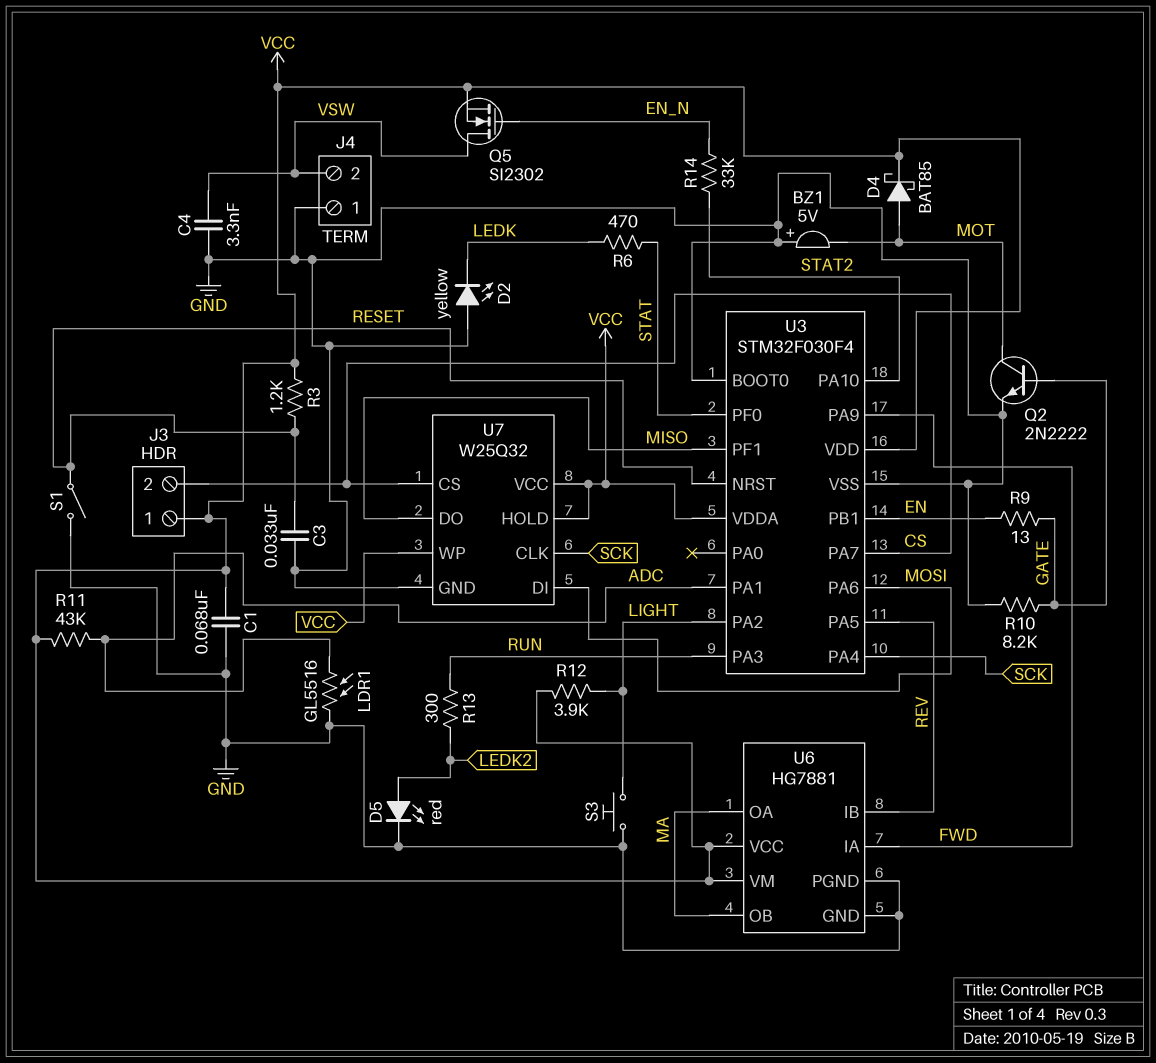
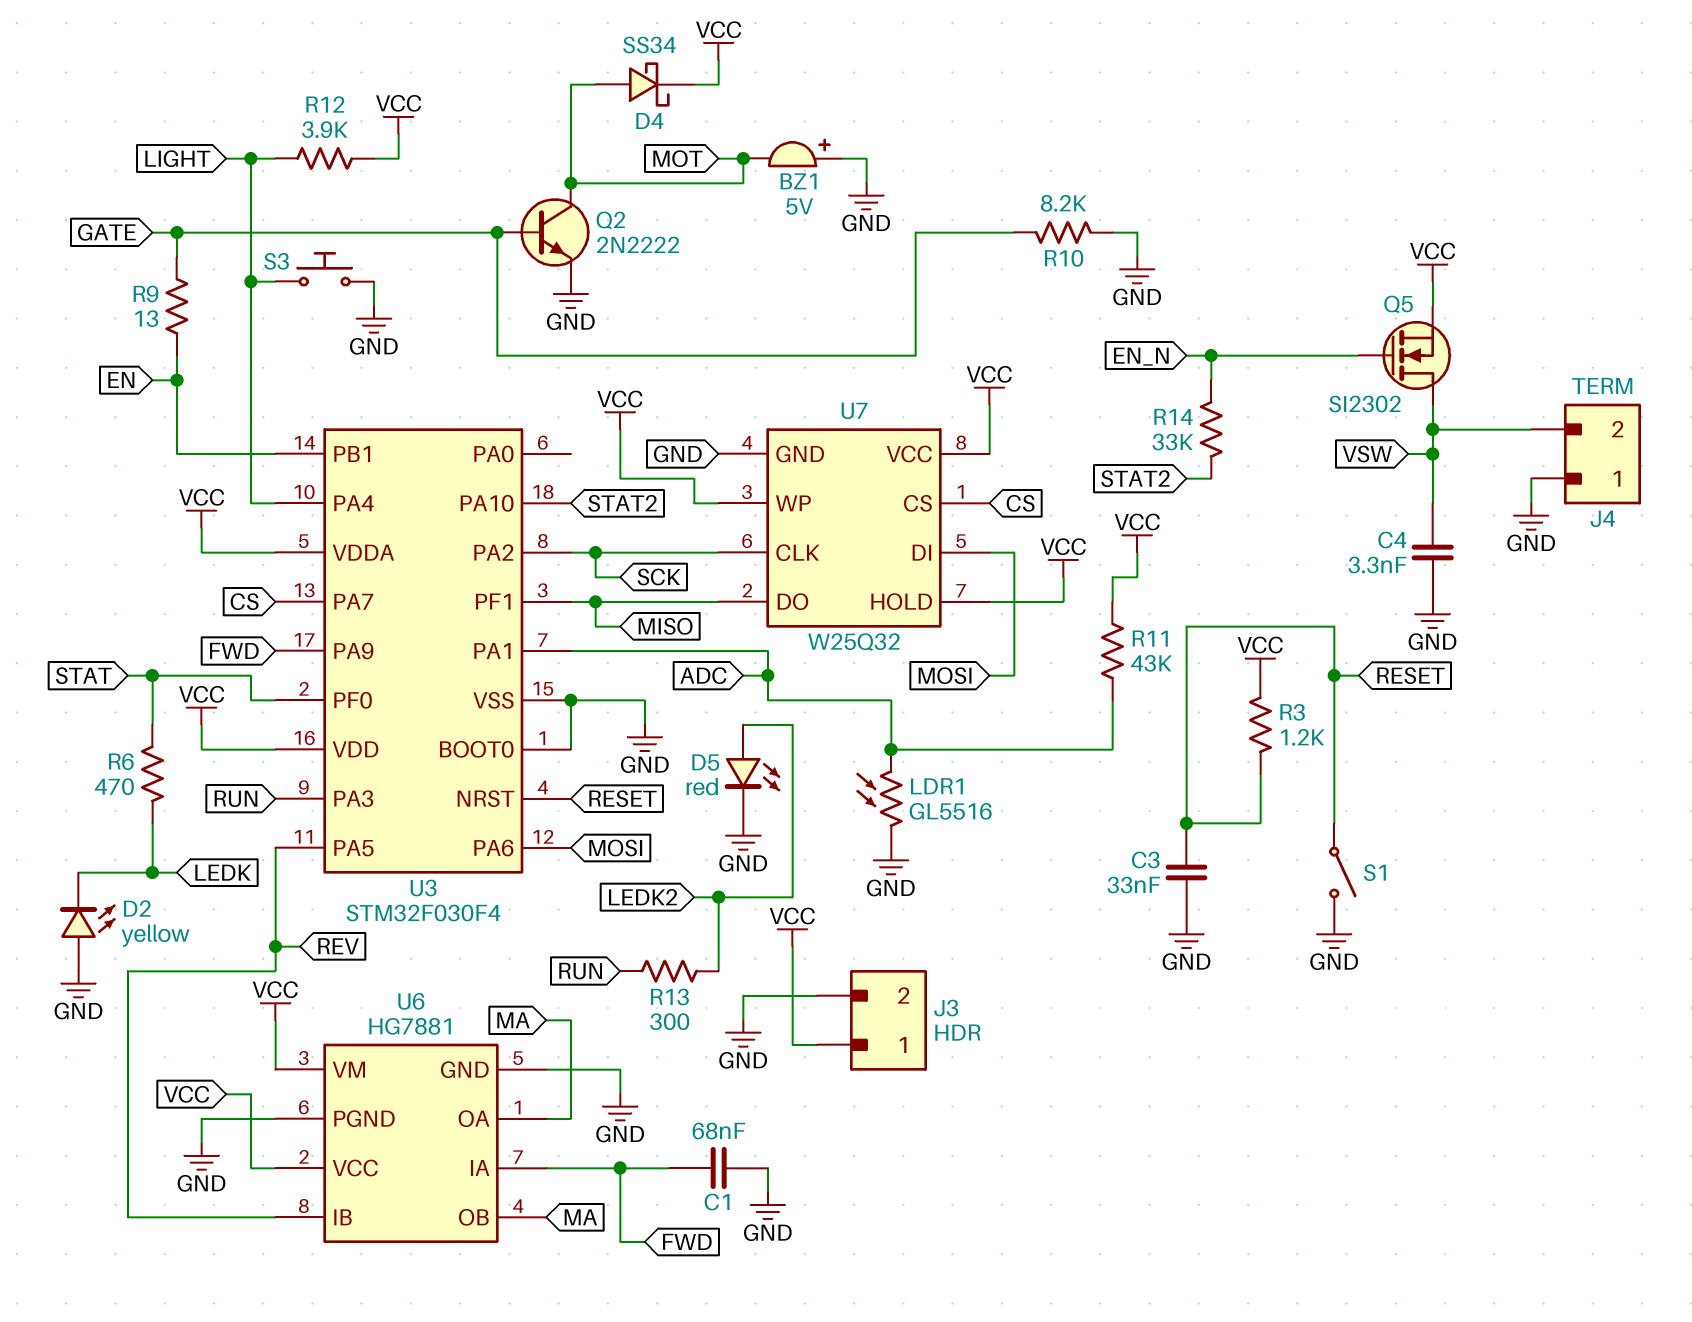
C1: 68nF (GND, VCC) -> 68nF (FWD, GND)
D4: schottky BAT85 (A MOT, K VCC) -> schottky SS34 (A MOT, K VCC)
J3 pin 2: CS -> GND
U3 pin PA2: LIGHT -> SCK
U3 pin PA4: SCK -> LIGHT

